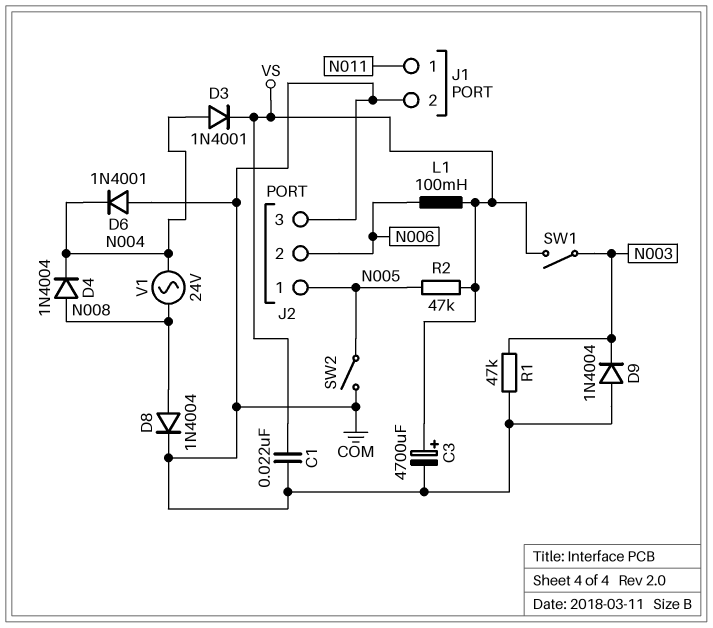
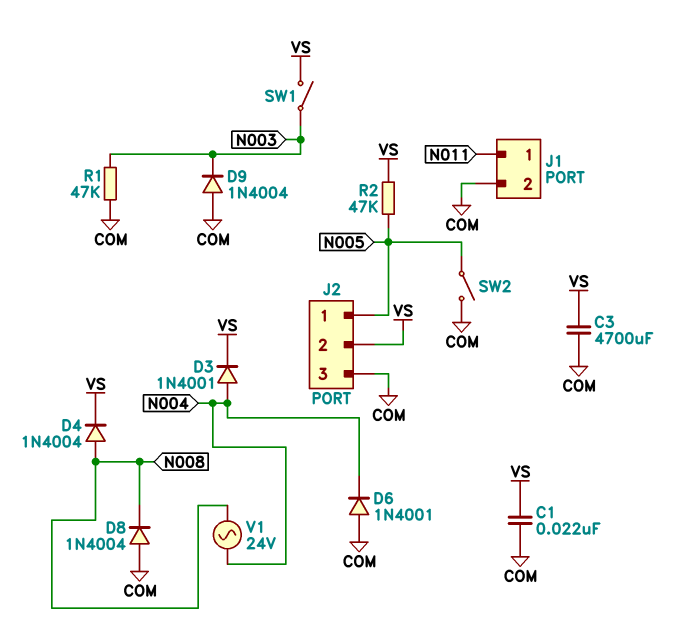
C3: 4700uF (plus VS, minus COM) -> 4700uF (COM, VS)
D4: diode 1N4004 (A N008, K N004) -> diode 1N4004 (A N008, K VS)
D8: diode 1N4004 (A N008, K COM) -> diode 1N4004 (A COM, K N008)
J2 pin 2: N006 -> VS
L1: 100mH (N006, VS) -> none

